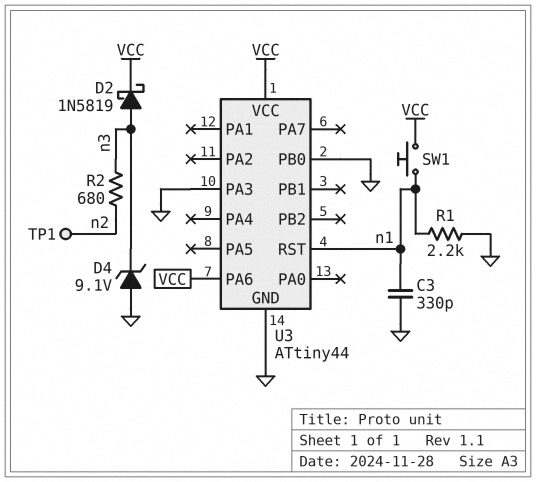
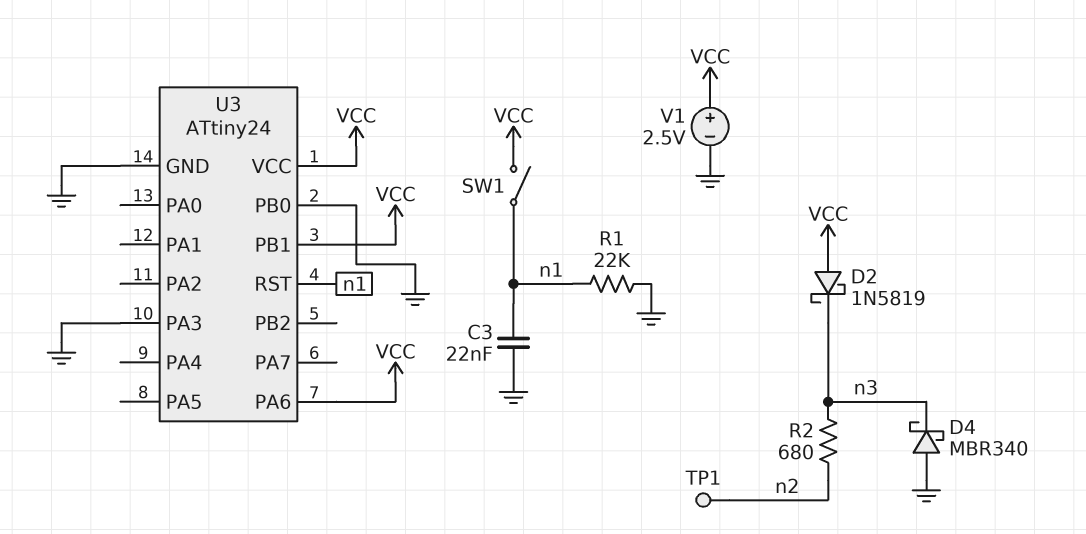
C3: 330pF (GND, n1) -> 22nF (GND, n1)
D2: schottky 1N5819 (A n3, K VCC) -> schottky 1N5819 (A VCC, K n3)
D4: zener 9.1V (A GND, K n3) -> schottky MBR340 (A GND, K n3)
R1: 2.2k (GND, n1) -> 22k (GND, n1)
SW1: button (VCC, n1) -> switch (VCC, n1)
U3: ATtiny44 -> ATtiny24
U3 pin PB1: none -> VCC
V1: none -> 2.5V (plus VCC, minus GND)

